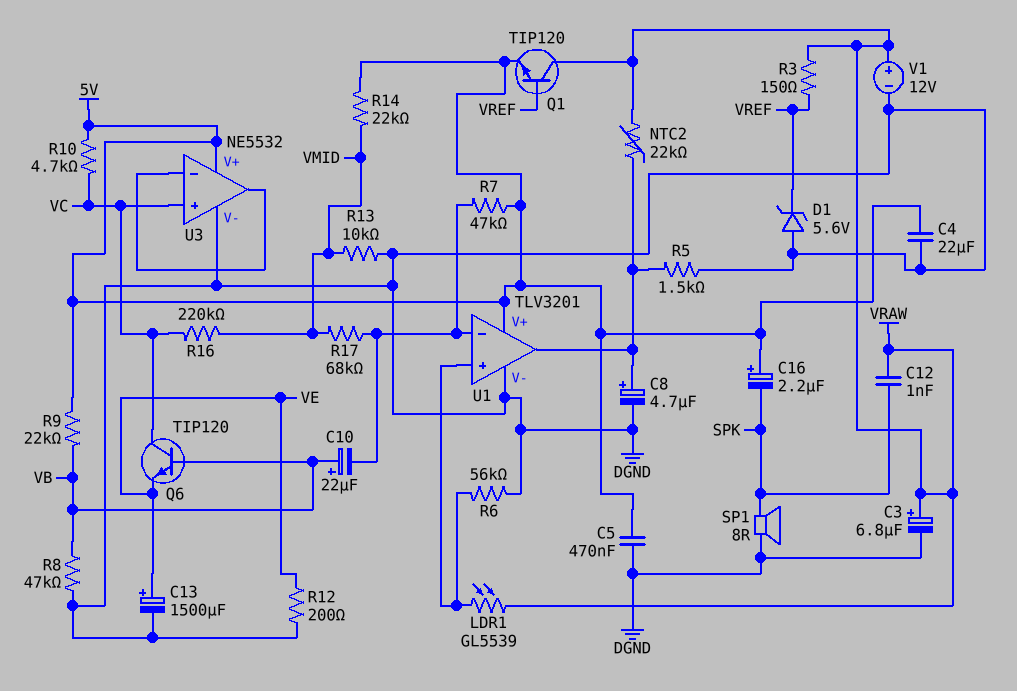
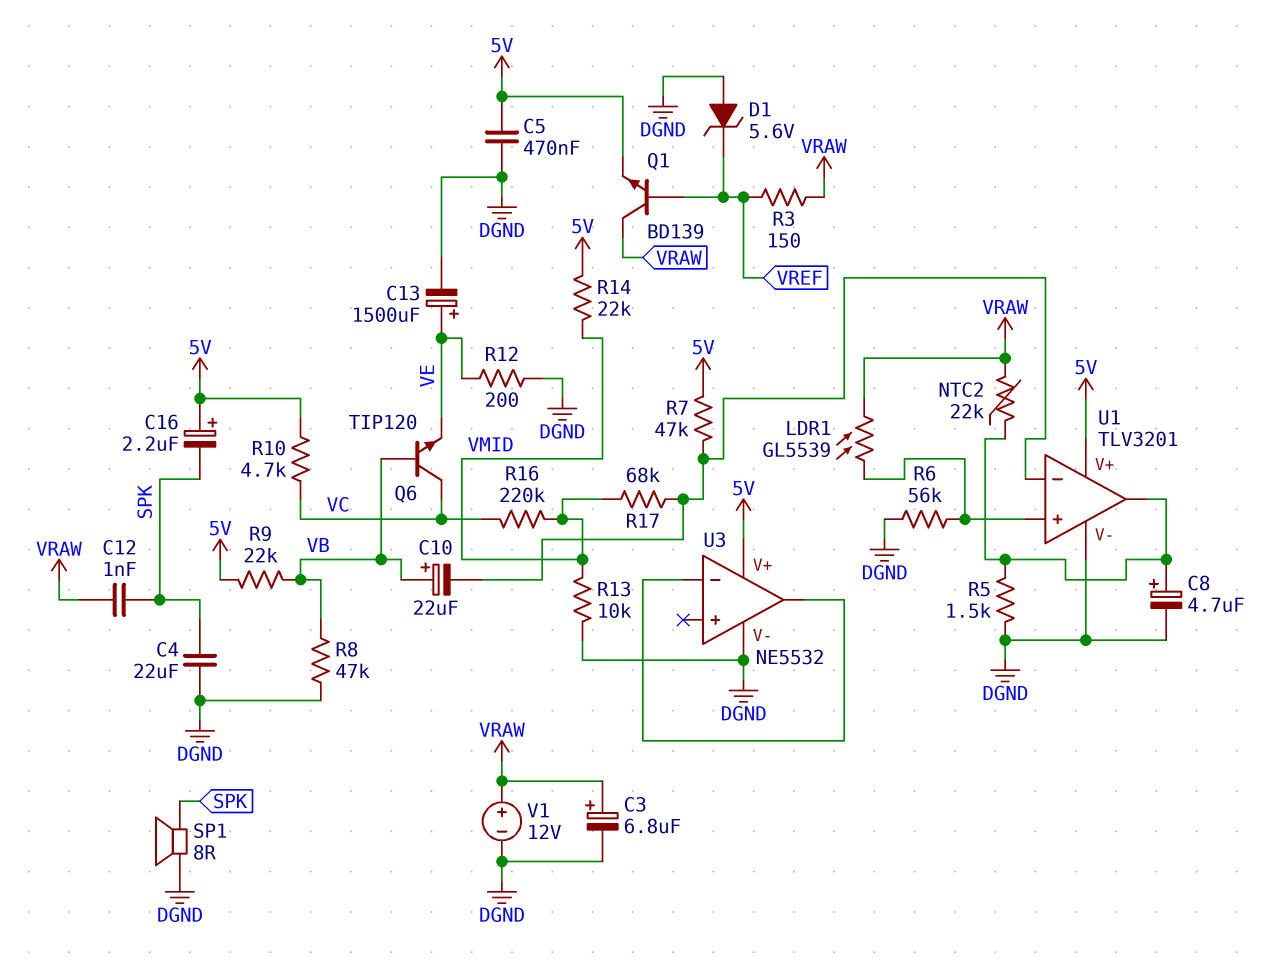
C4: 22uF (5V, DGND) -> 22uF (DGND, SPK)
Q1: NPN TIP120 (B VREF, C VRAW, E 5V) -> NPN BD139 (B VREF, C VRAW, E 5V)
U3 pin in+: VC -> none

